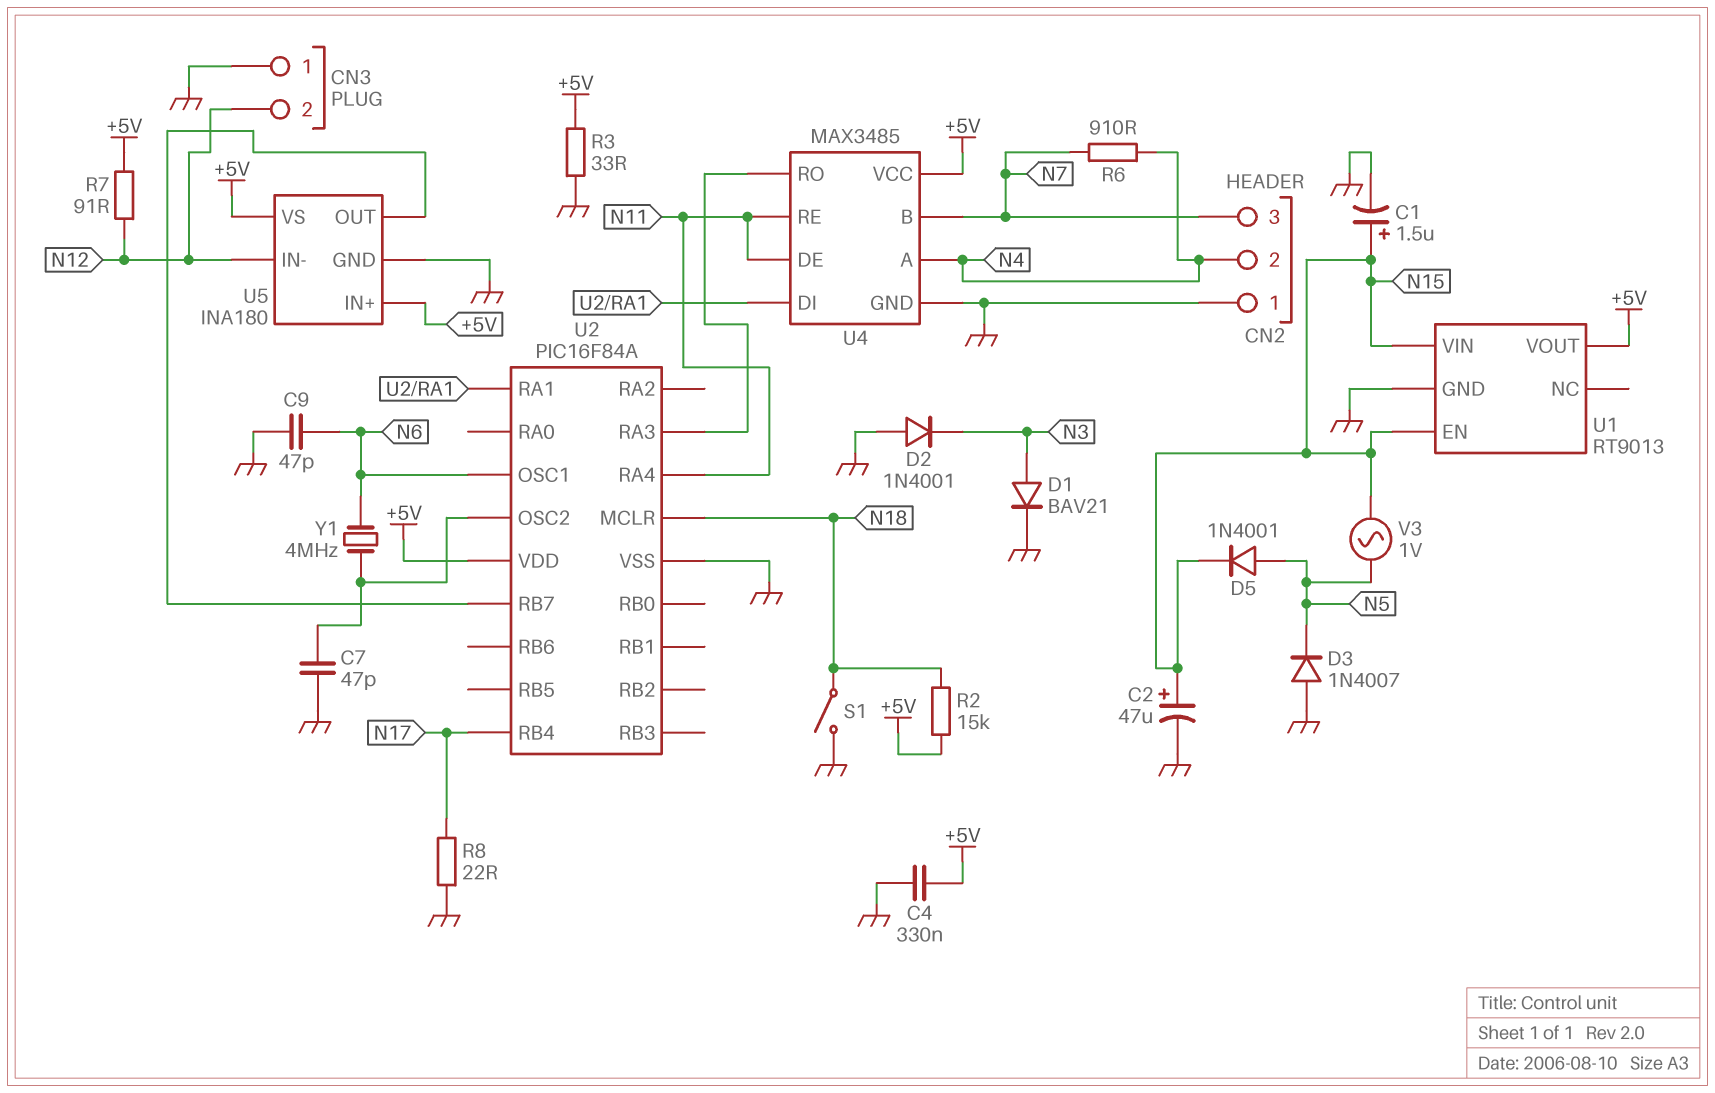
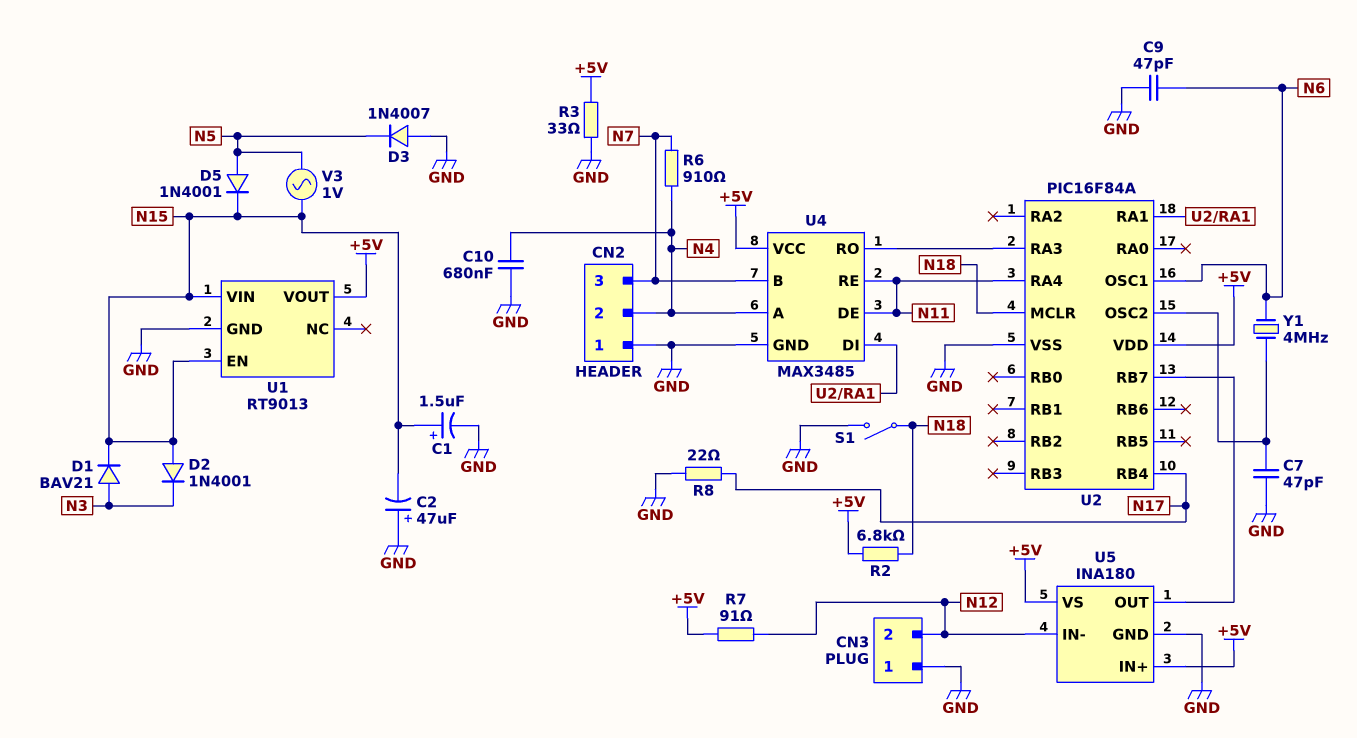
C2: 47uF (plus N15, minus GND) -> 47uF (plus GND, minus N15)
C4: 330nF (+5V, GND) -> none
C10: none -> 680nF (GND, N4)
D1: diode BAV21 (A N3, K GND) -> diode BAV21 (A N3, K N15)
D2: diode 1N4001 (A GND, K N3) -> diode 1N4001 (A N15, K N3)
R2: 15k (+5V, N18) -> 6.8k (+5V, N18)

